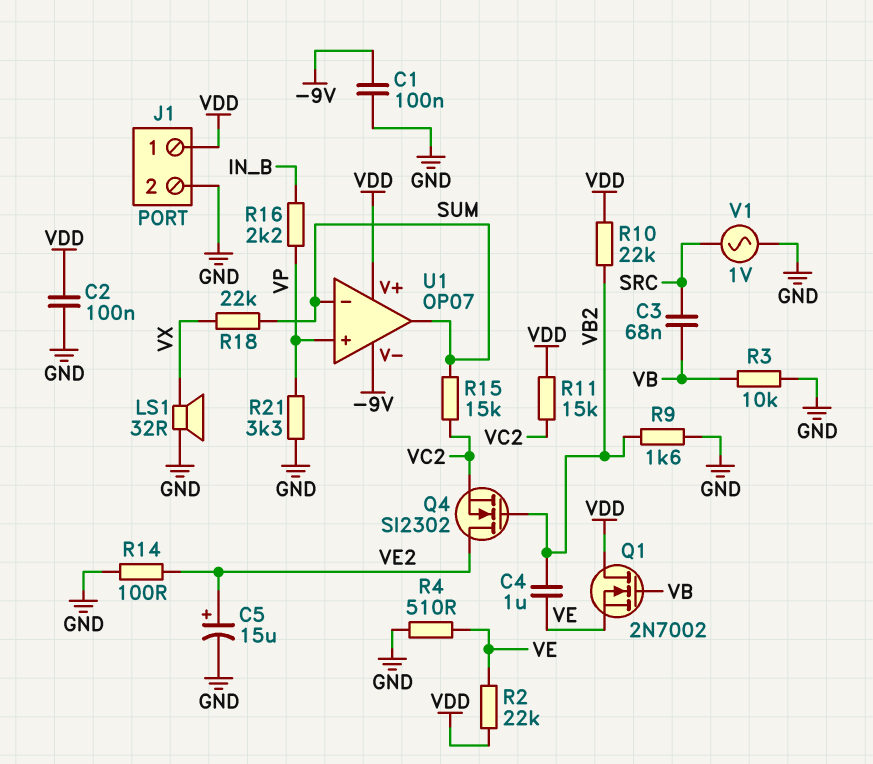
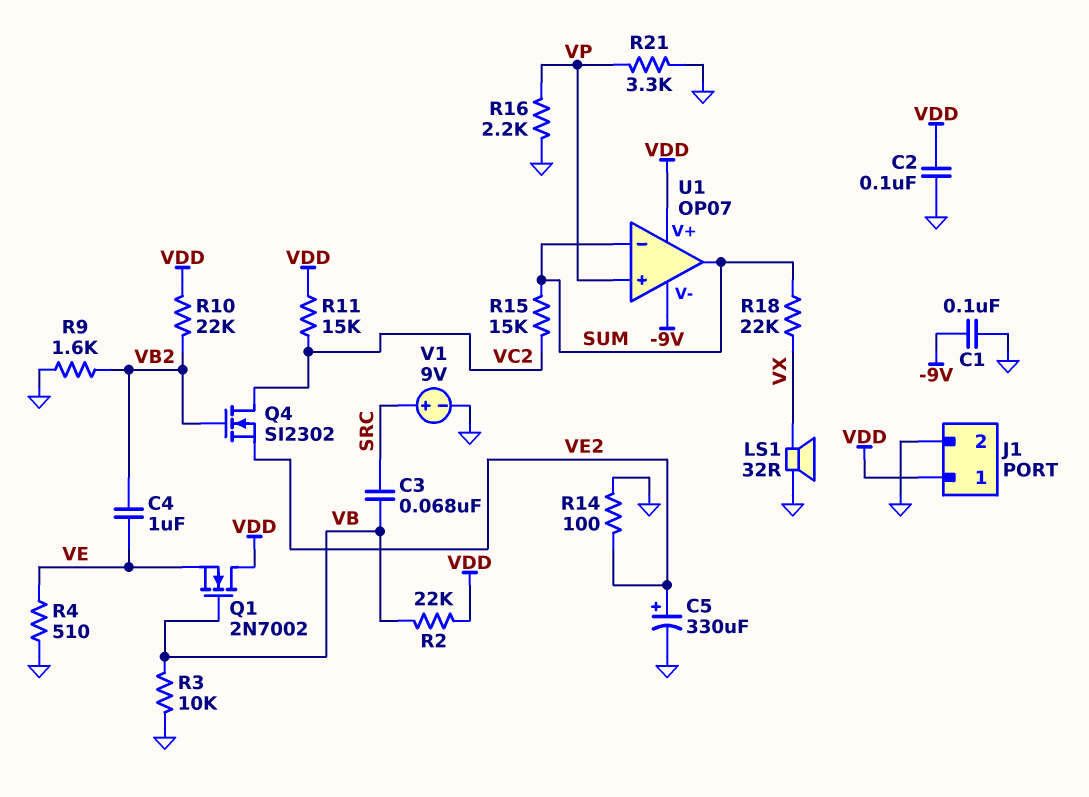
C5: 15uF (plus VE2, minus GND) -> 330uF (plus VE2, minus GND)
Q4: NMOS SI2302 (G VB2, D VE2, S VC2) -> NMOS SI2302 (G VB2, D VC2, S VE2)
R2: 22k (VDD, VE) -> 22k (VB, VDD)
R16: 2.2k (IN_B, VP) -> 2.2k (GND, VP)
V1: AC 1V (GND, SRC) -> 9V (plus SRC, minus GND)

